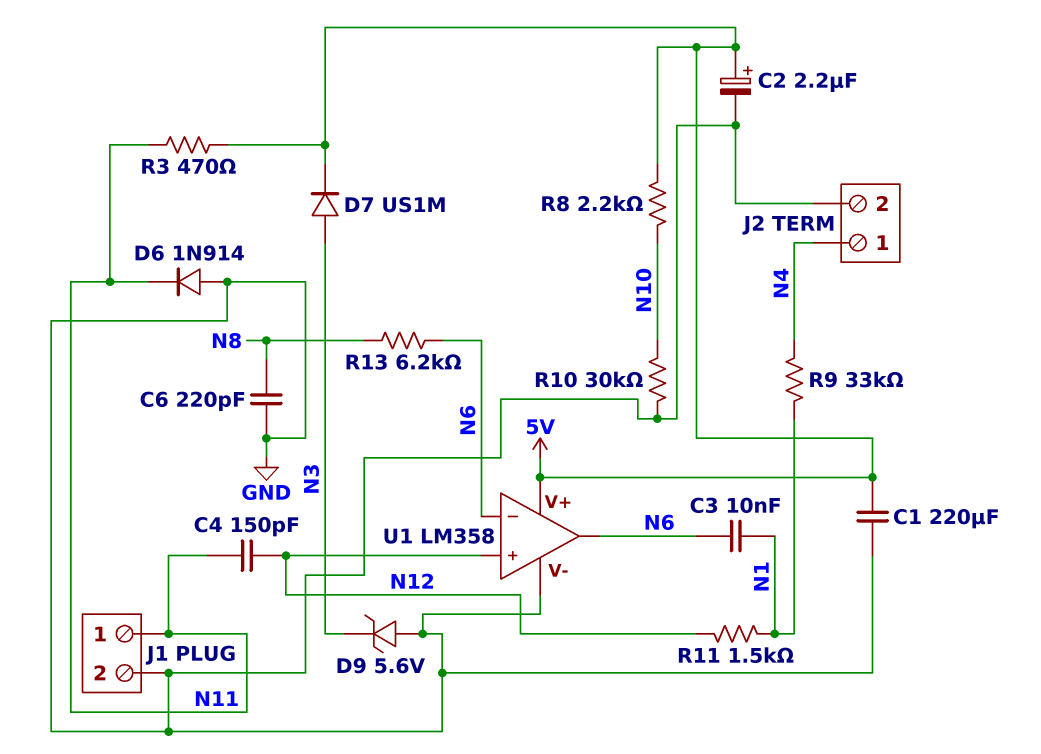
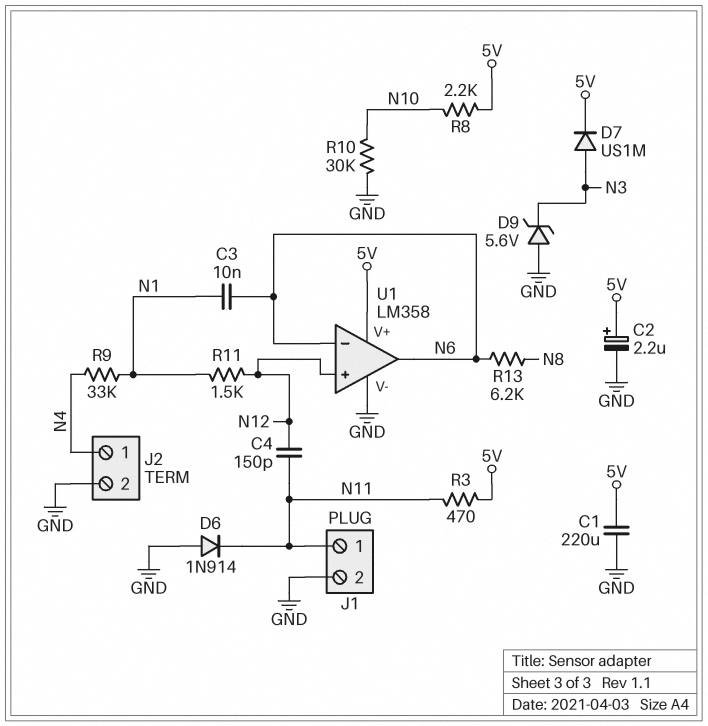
C6: 220pF (GND, N8) -> none

